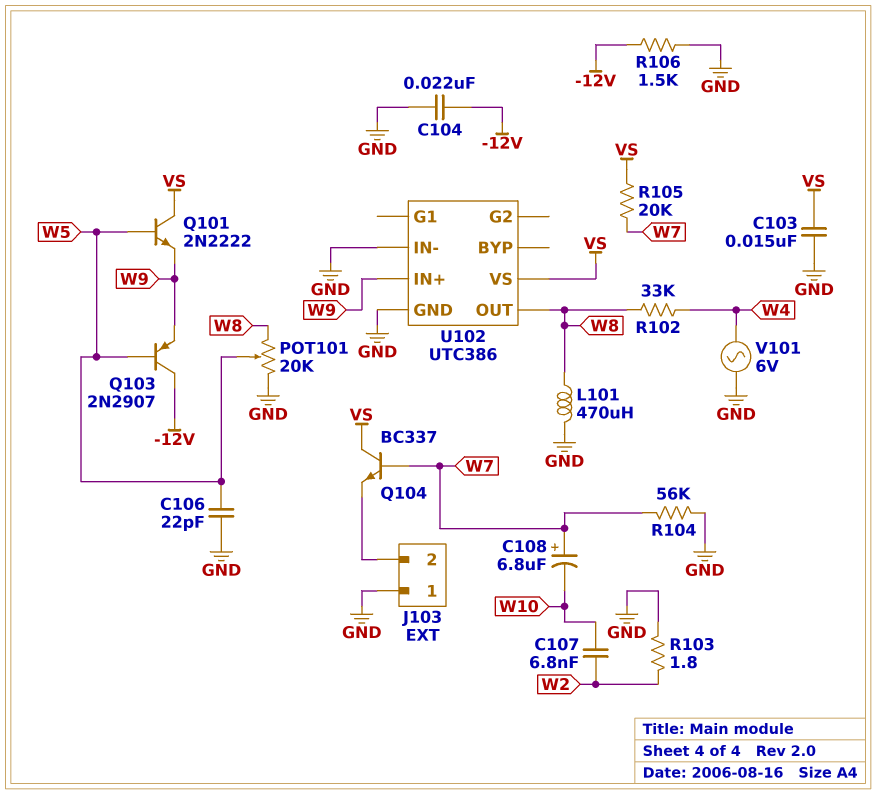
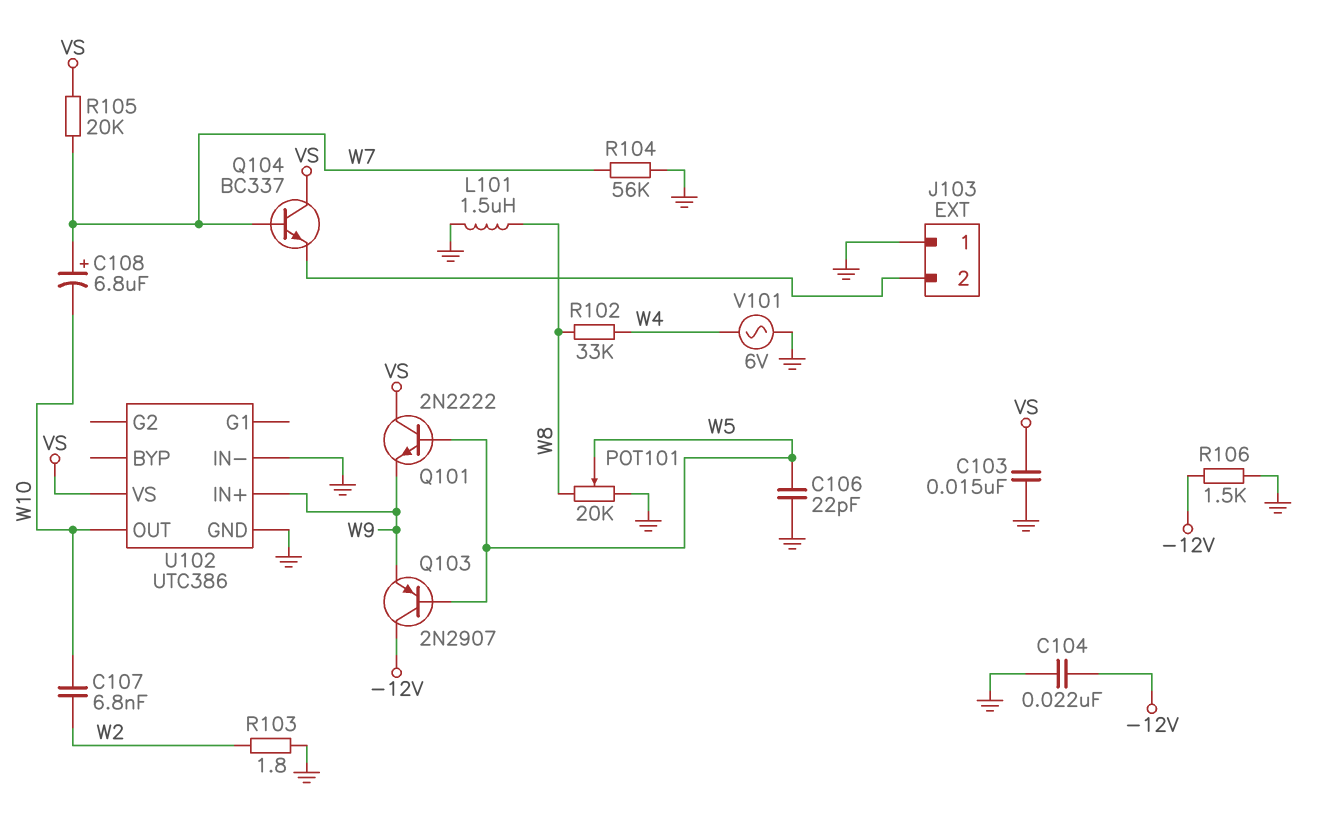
L101: 470uH (GND, W8) -> 1.5uH (GND, W8)
U102 pin OUT: W8 -> W10

